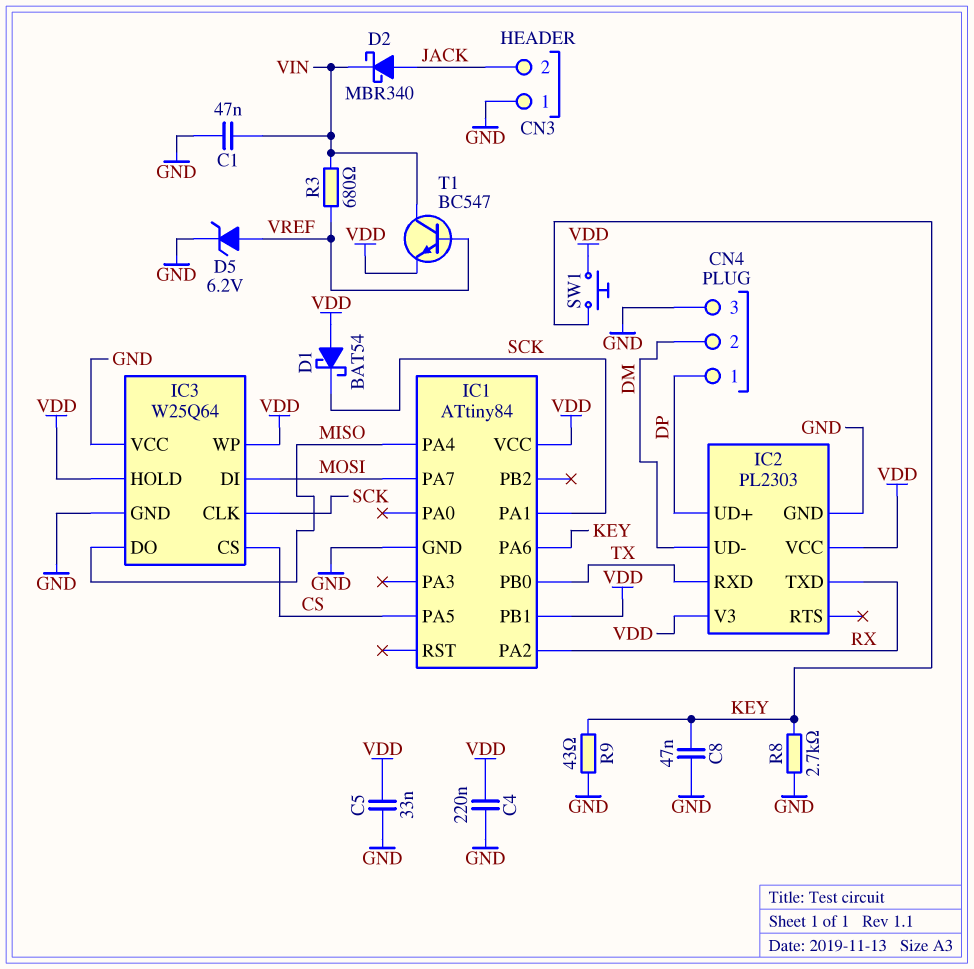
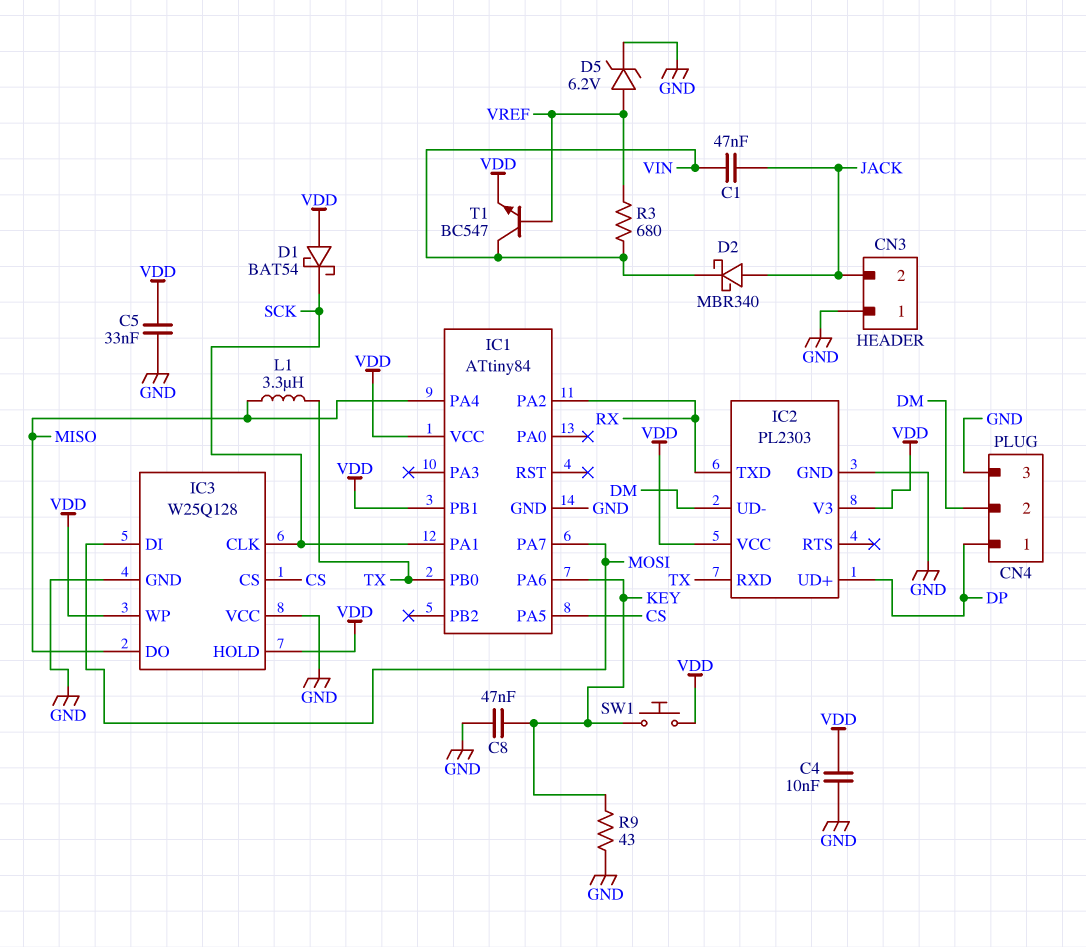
C1: 47nF (GND, VIN) -> 47nF (JACK, VIN)
C4: 220nF (GND, VDD) -> 10nF (GND, VDD)
IC3: W25Q64 -> W25Q128
L1: none -> 3.3uH (MISO, TX)
R8: 2.7k (GND, KEY) -> none

